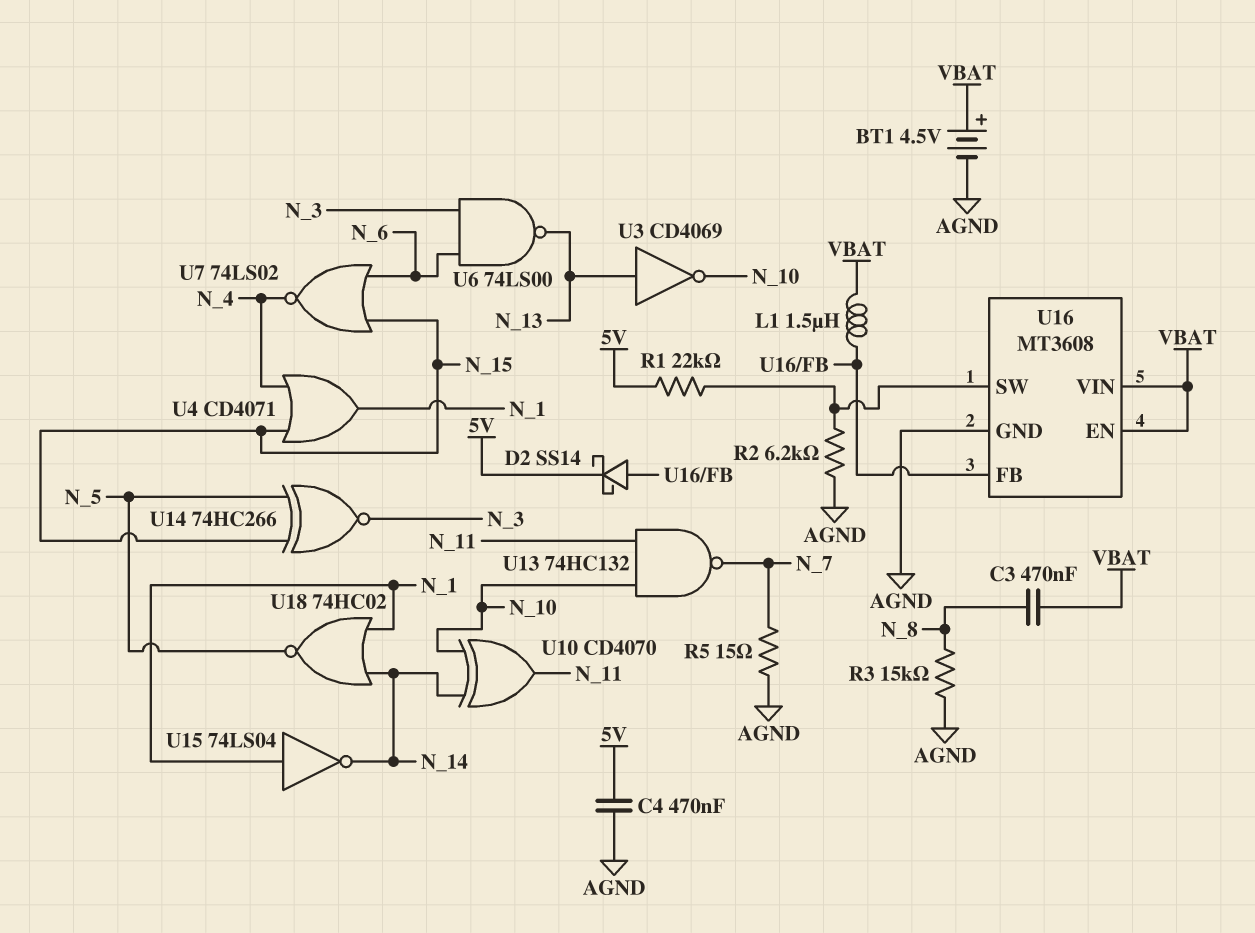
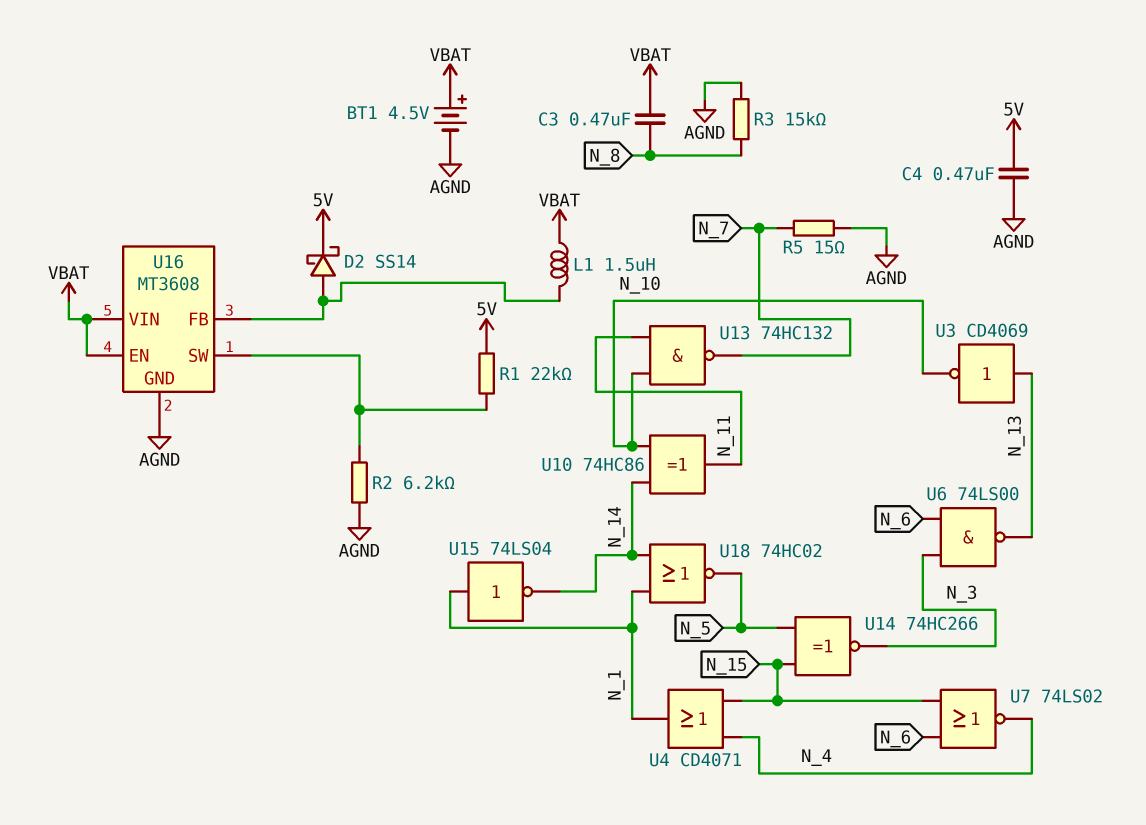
U10: XOR CD4070 (in N_10, in N_14, out N_11) -> XOR 74HC86 (in N_10, in N_14, out N_11)

